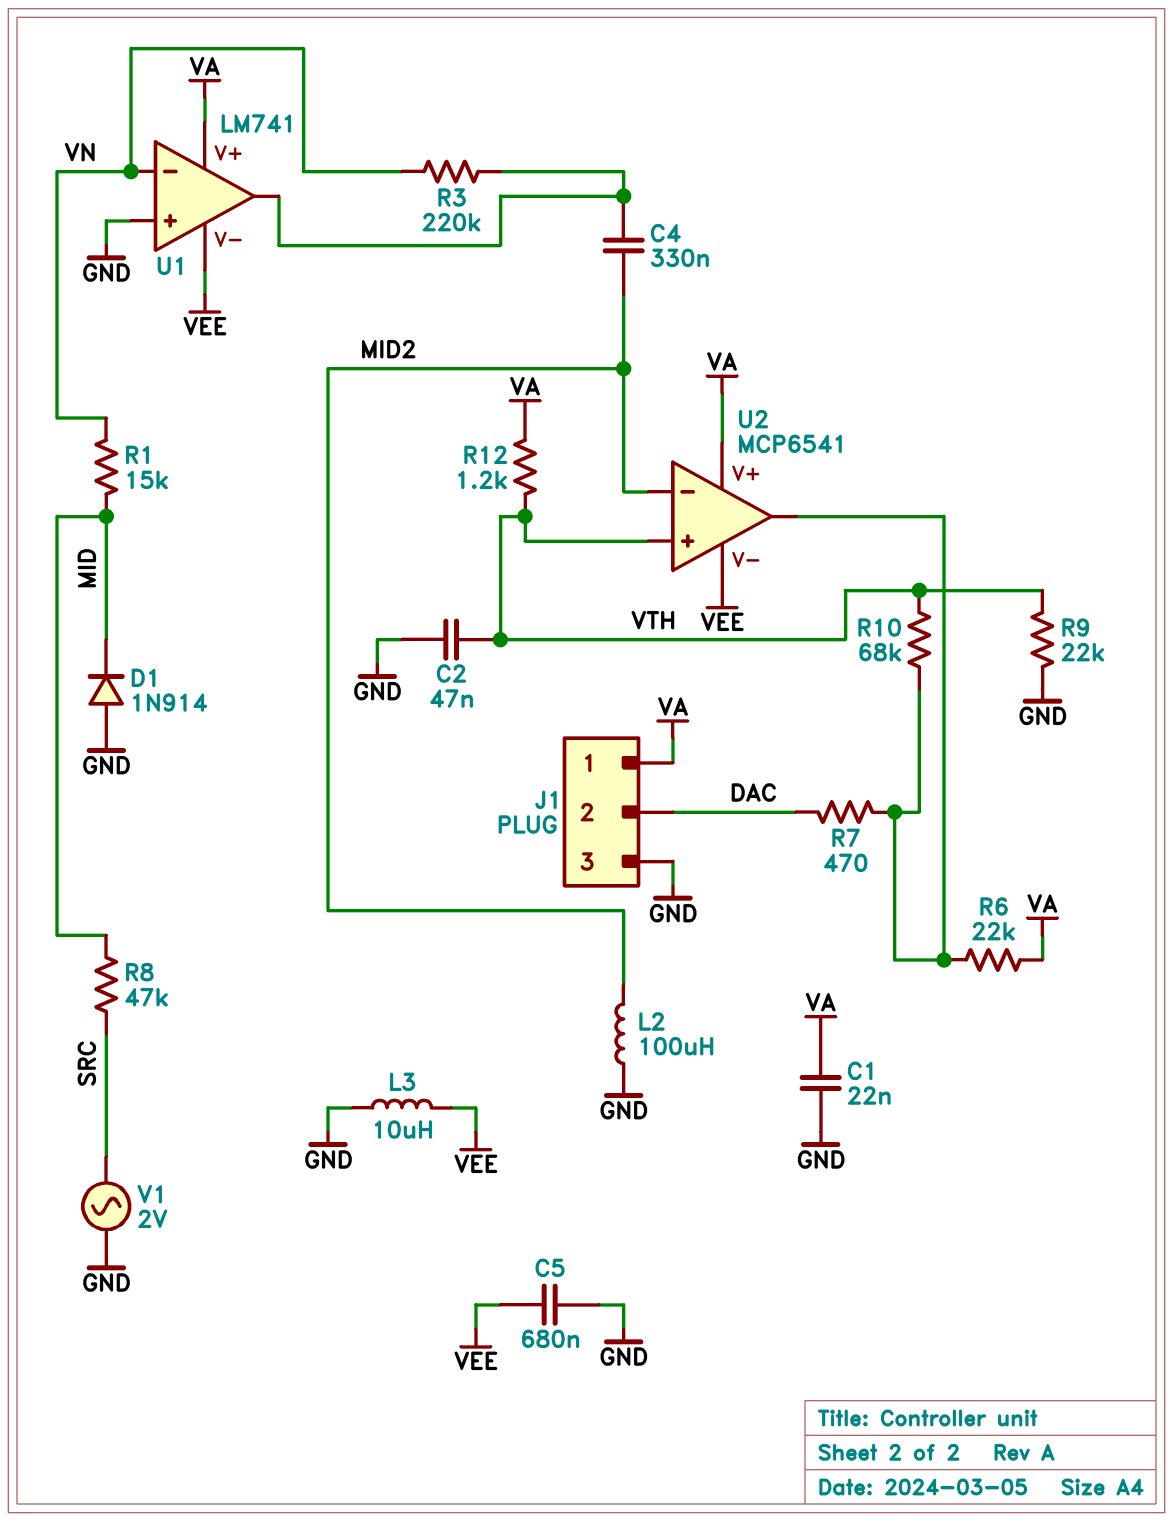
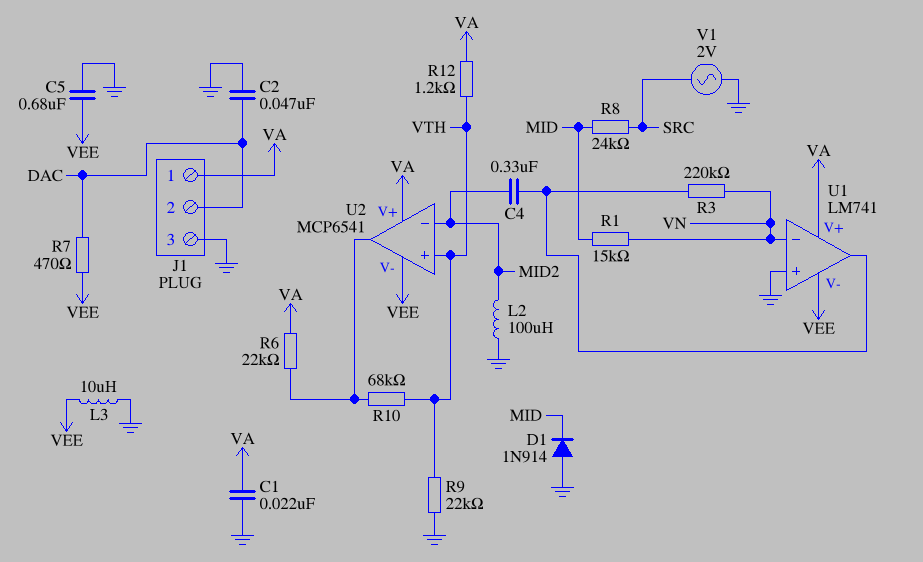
C2: 47nF (GND, VTH) -> 47nF (DAC, GND)
R7: 470 (DAC, U2/out) -> 470 (DAC, VEE)
R8: 47k (MID, SRC) -> 24k (MID, SRC)

